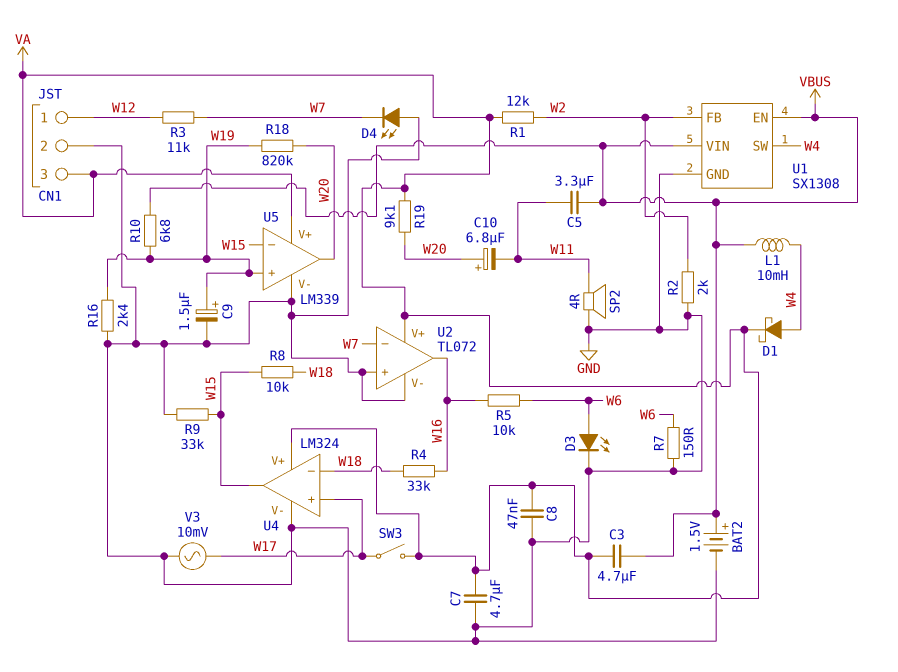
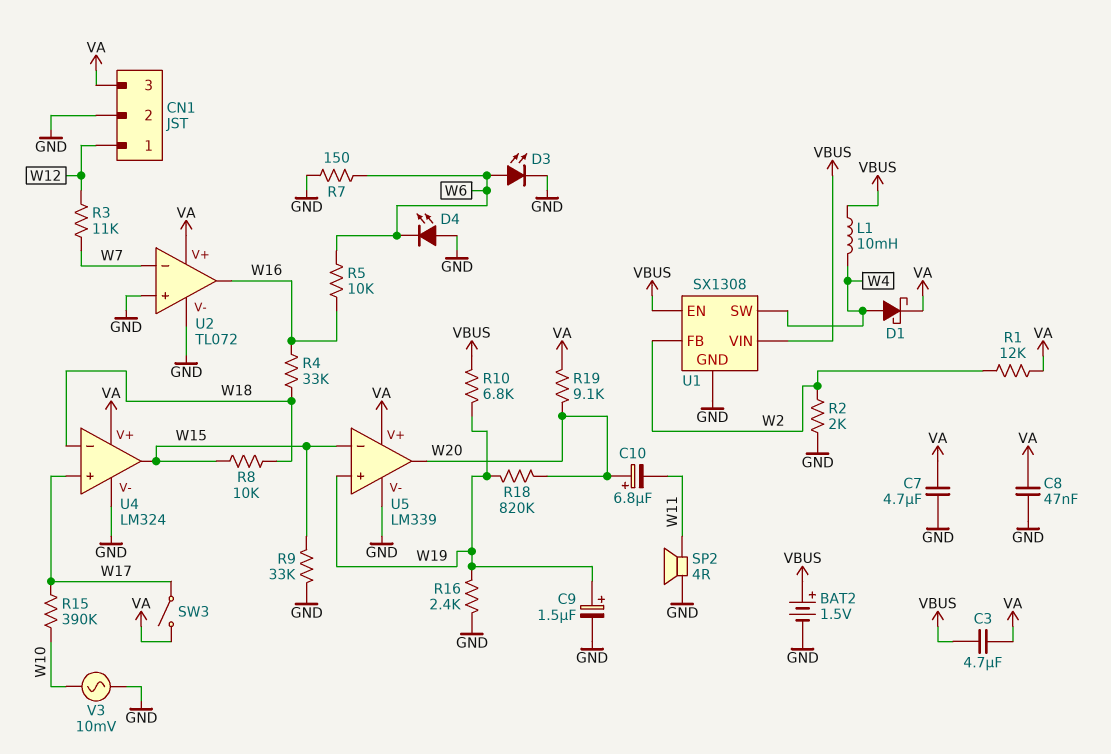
C5: 3.3uF (VBUS, W11) -> none
D4: LED (A GND, K W7) -> LED (A GND, K W6)
R15: none -> 390k (W10, W17)
V3: AC 10mV (GND, W17) -> AC 10mV (GND, W10)

